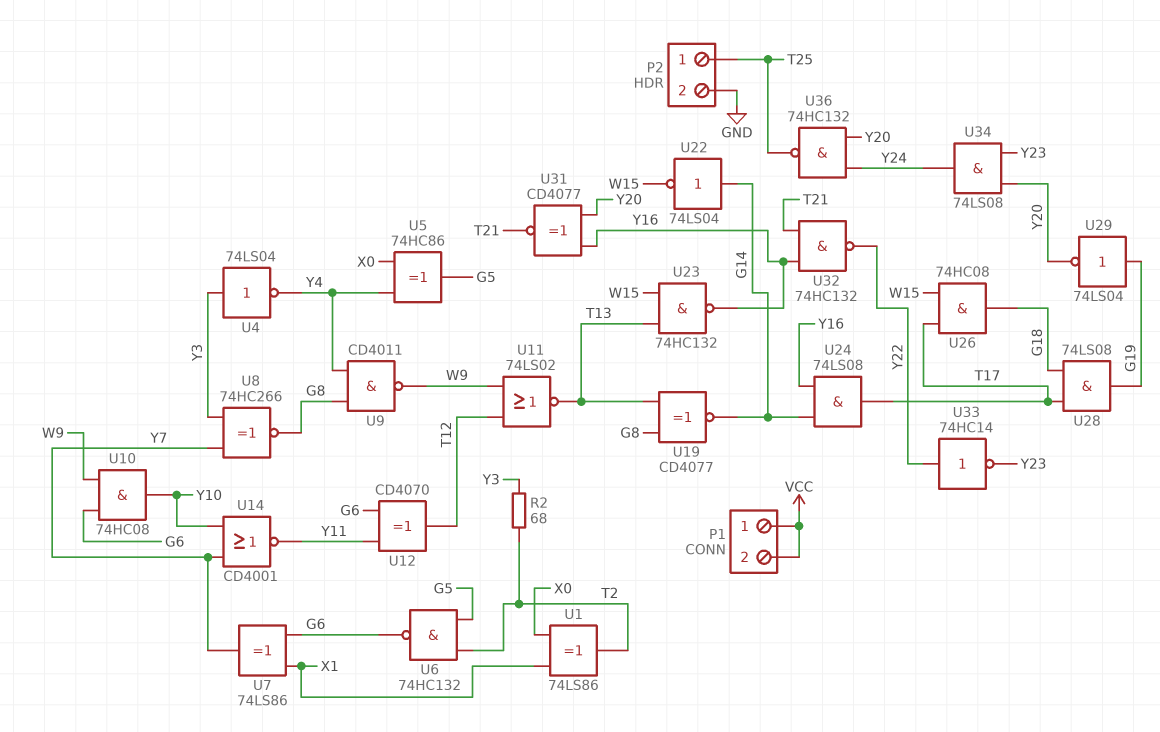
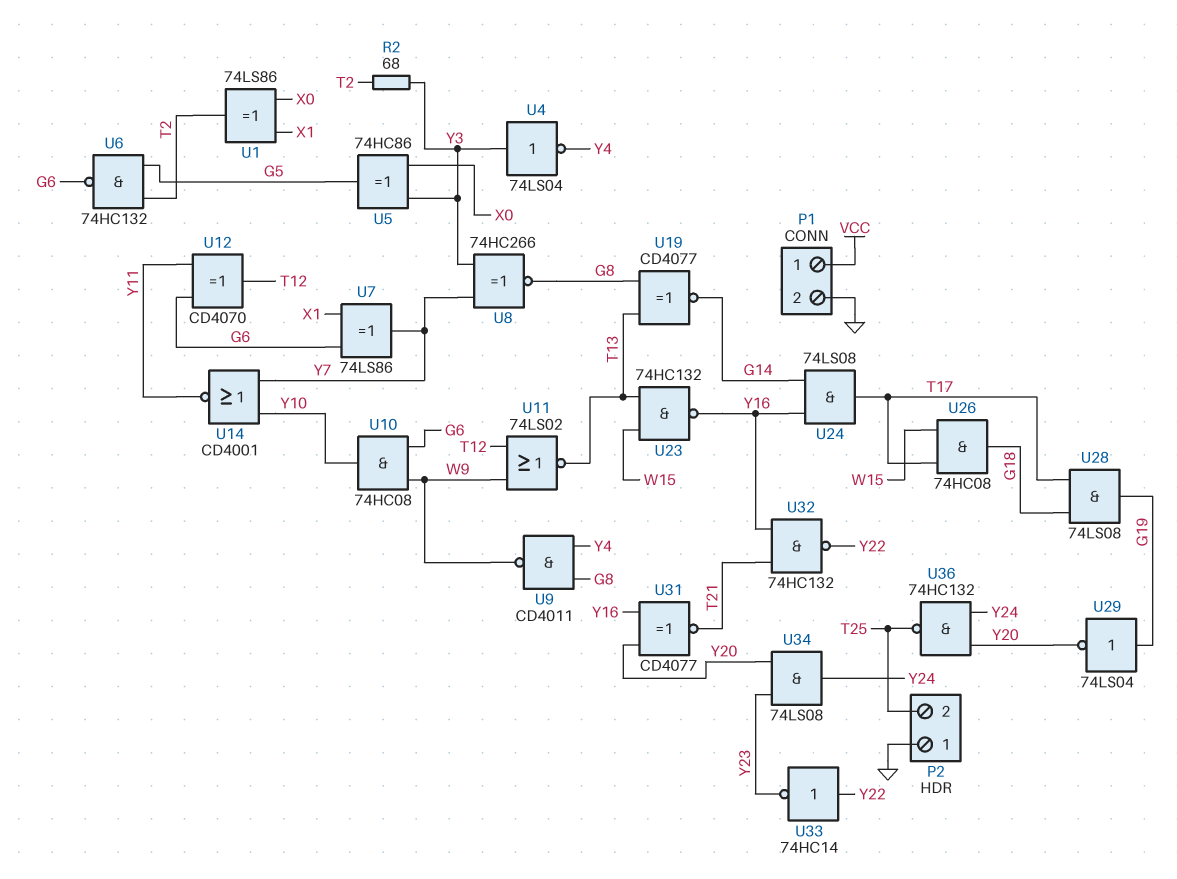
P1 pin 2: VCC -> GND
P2 pin 1: T25 -> GND
P2 pin 2: GND -> T25
U5: XOR 74HC86 (in X0, in Y4, out G5) -> XOR 74HC86 (in X0, in Y3, out G5)
U22: NOT 74LS04 (in G14, out W15) -> none

